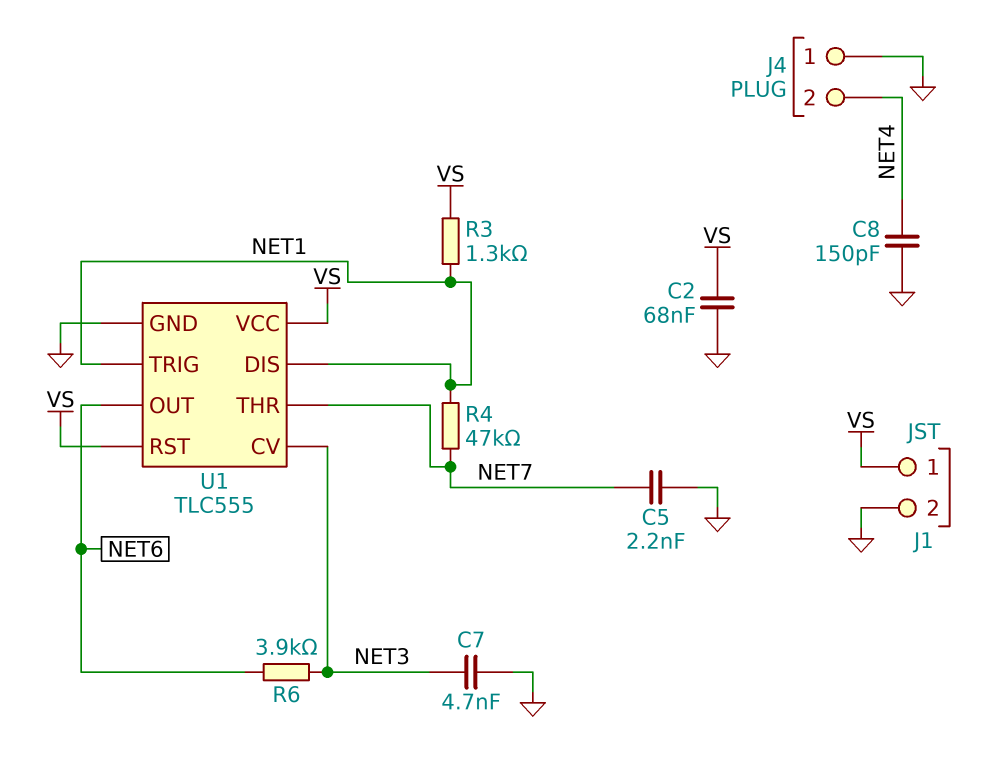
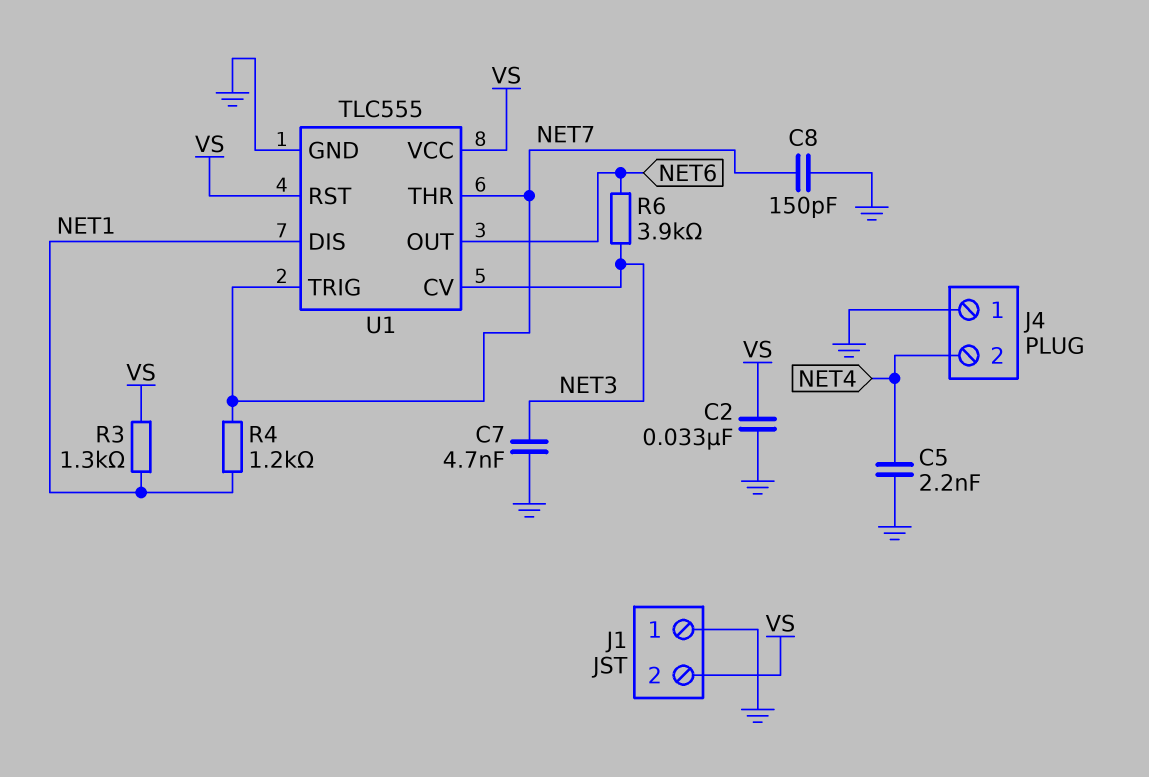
C2: 68nF (GND, VS) -> 33nF (GND, VS)
C5: 2.2nF (GND, NET7) -> 2.2nF (GND, NET4)
C8: 150pF (GND, NET4) -> 150pF (GND, NET7)
J1 pin 1: VS -> GND
J1 pin 2: GND -> VS
R4: 47k (NET1, NET7) -> 1.2k (NET1, NET7)
U1 pin TRIG: NET1 -> NET7

